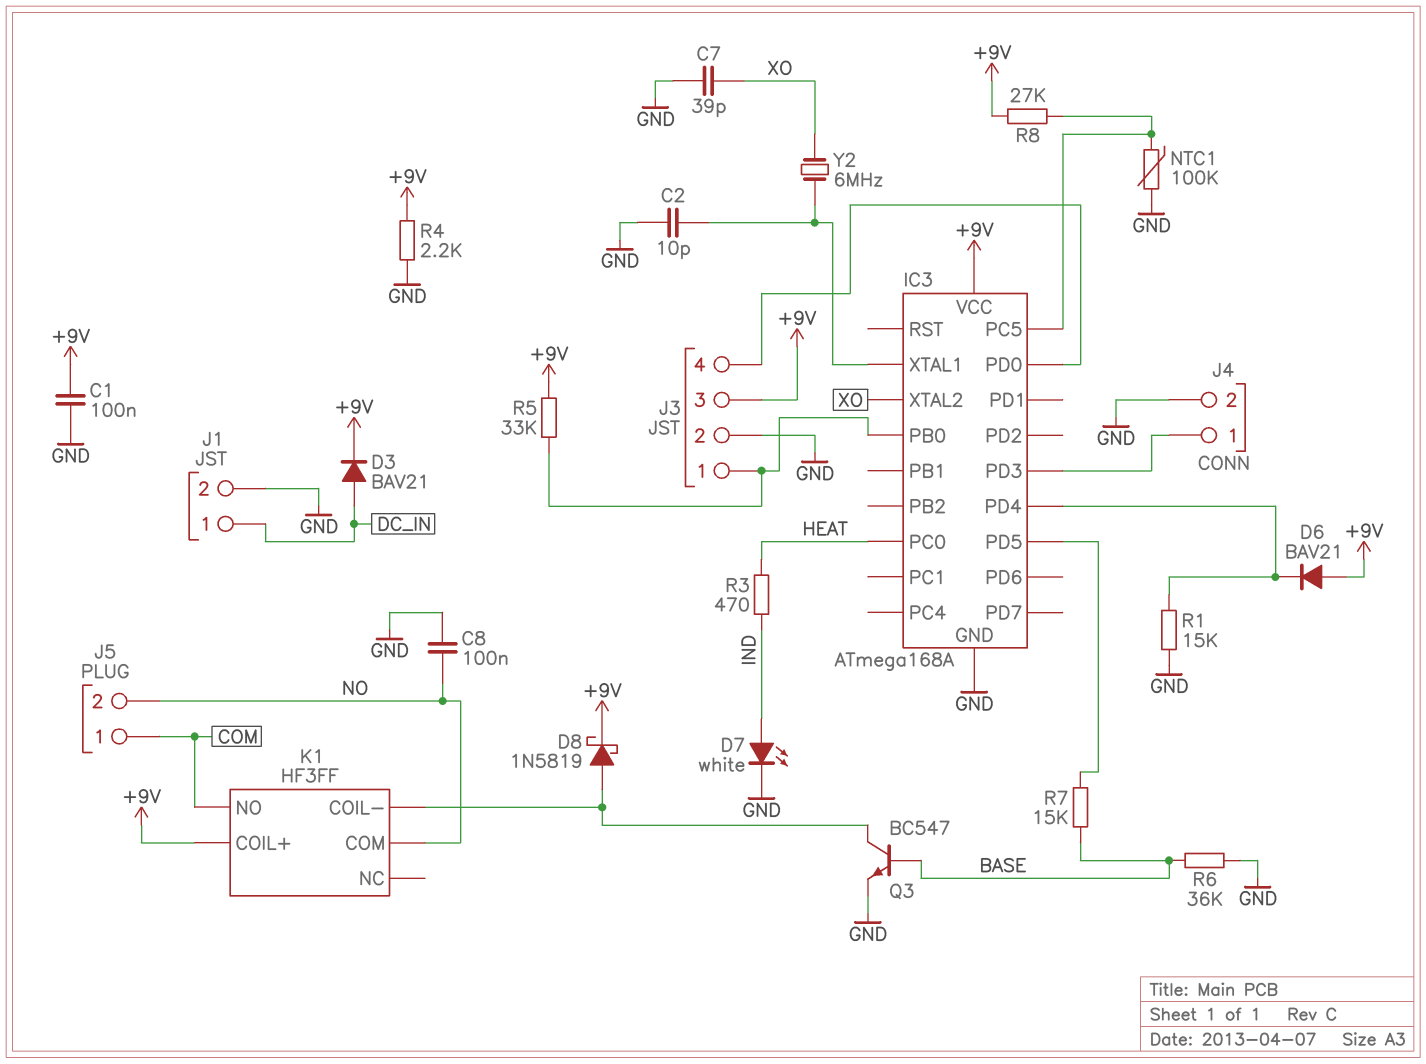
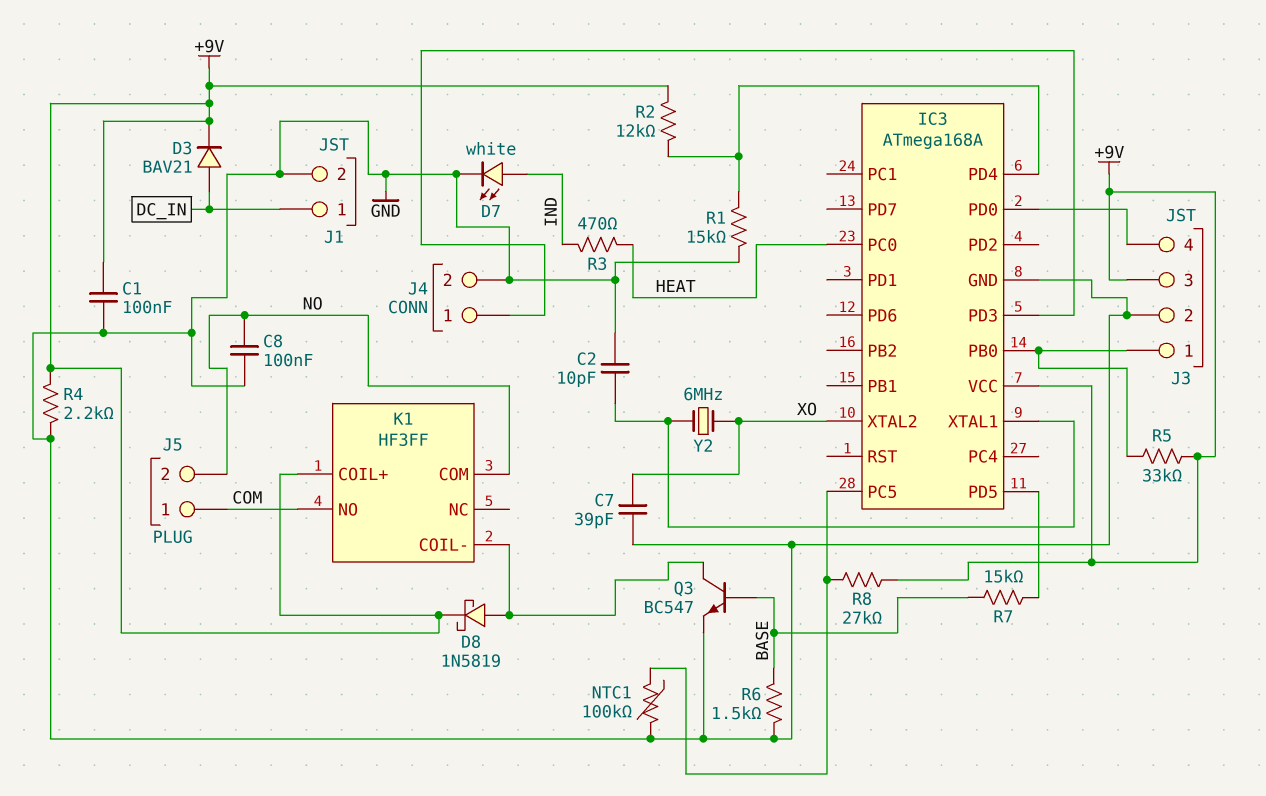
D6: diode BAV21 (A +9V, K IC3/PD4) -> none
R2: none -> 12k (+9V, IC3/PD4)
R6: 36k (BASE, GND) -> 1.5k (BASE, GND)

